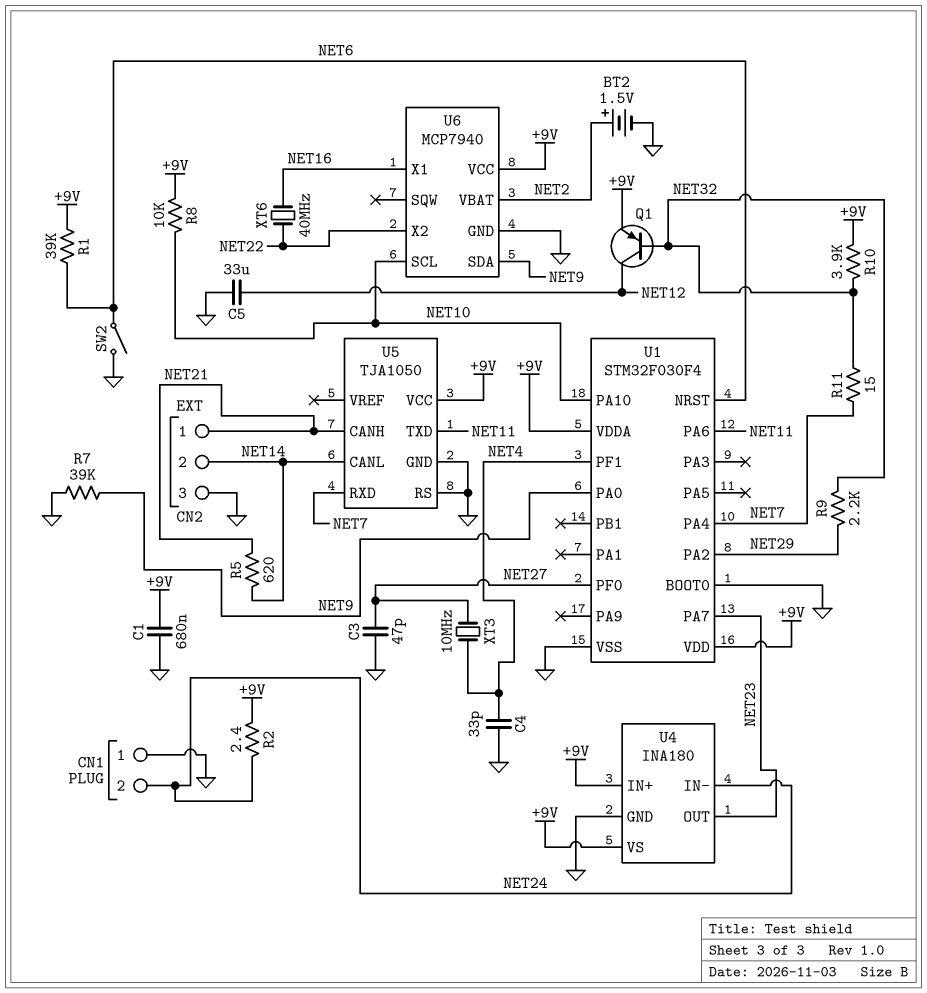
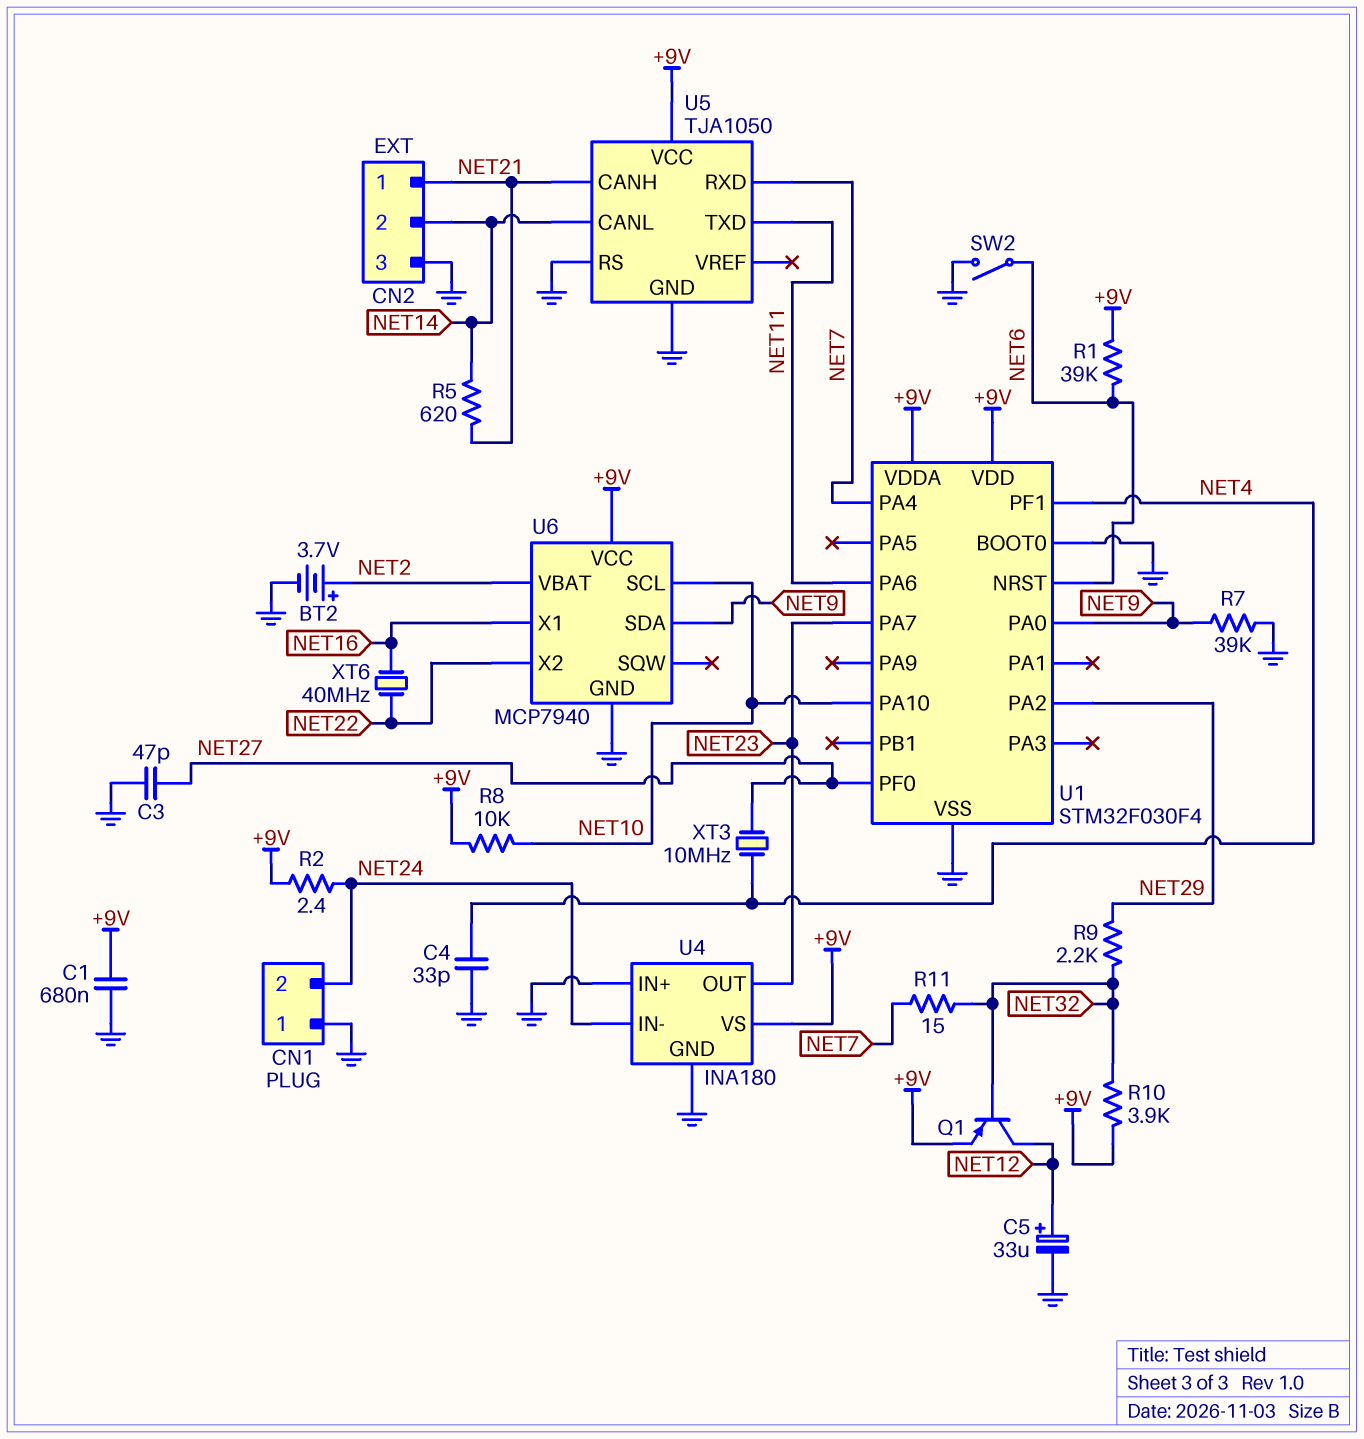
BT2: 1.5V (plus NET2, minus GND) -> 3.7V (plus NET2, minus GND)
C5: 33uF (GND, NET12) -> 33uF (plus NET12, minus GND)
U4 pin IN+: +9V -> GND

